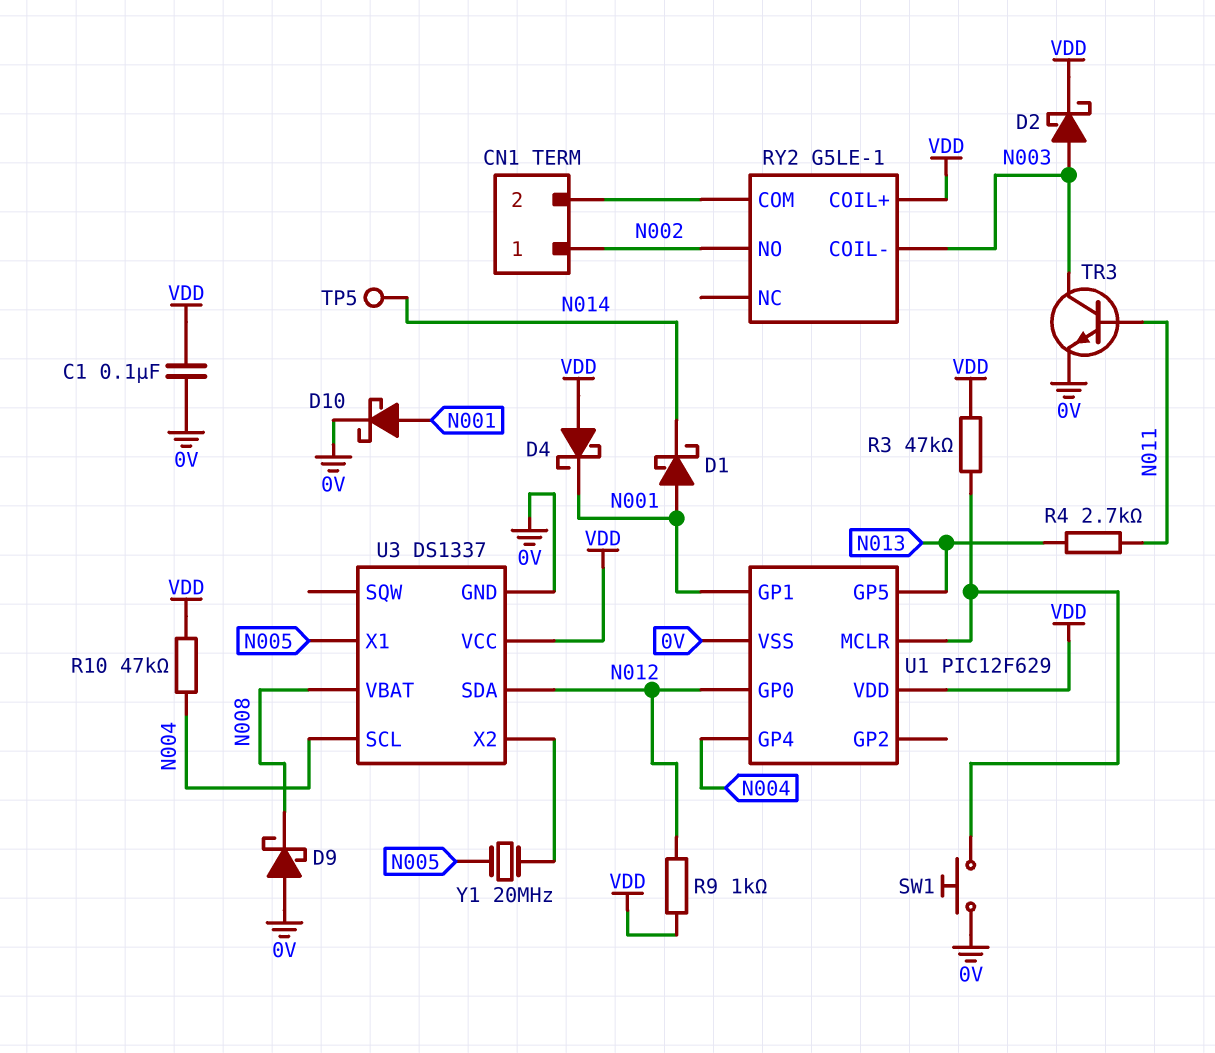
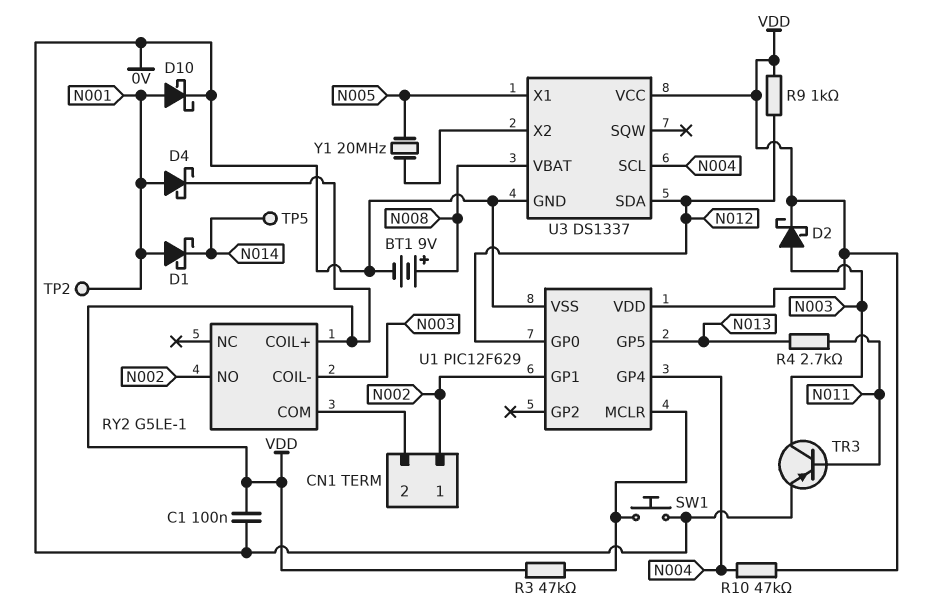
BT1: none -> 9V (plus N008, minus 0V)
D4: schottky (A VDD, K N001) -> schottky (A N001, K VDD)
D9: schottky (A 0V, K N008) -> none
TP2: none -> test point (N001)
TR3: NPN (B N011, C N003, E 0V) -> PNP (B N011, C N003, E 0V)
U1 pin GP1: N001 -> N002

